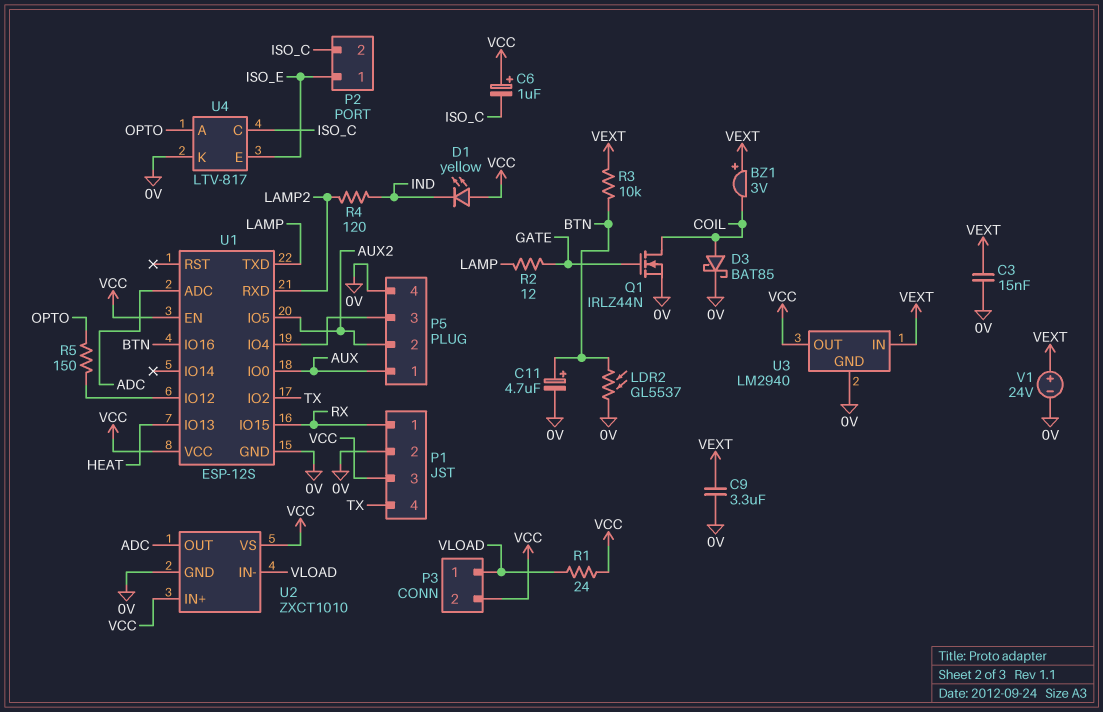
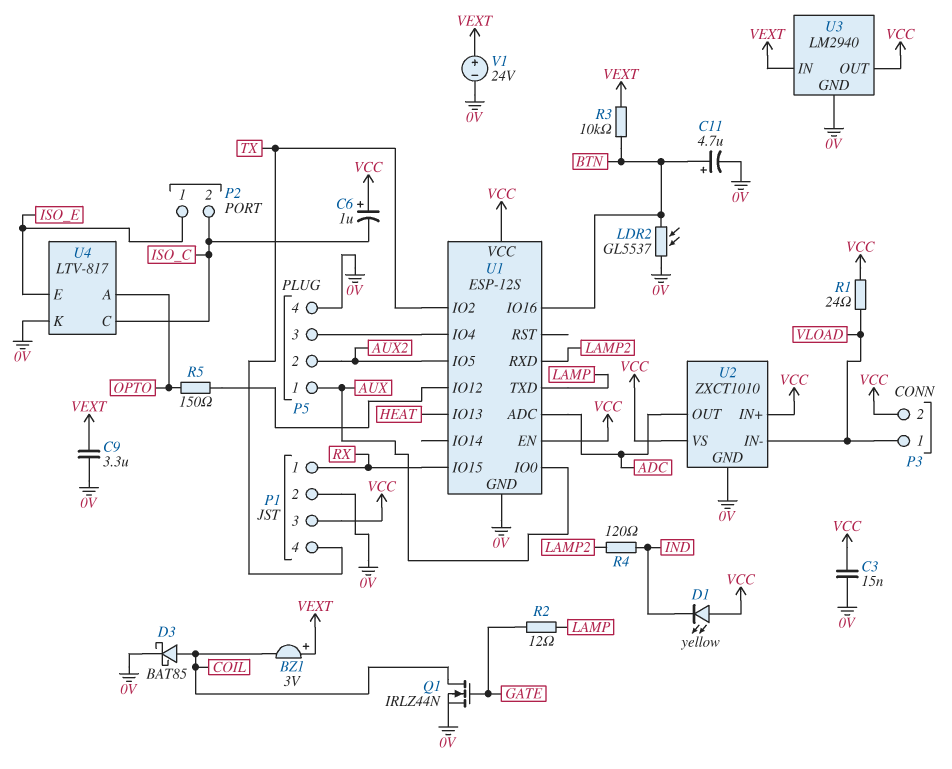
C3: 15nF (0V, VEXT) -> 15nF (0V, VCC)

